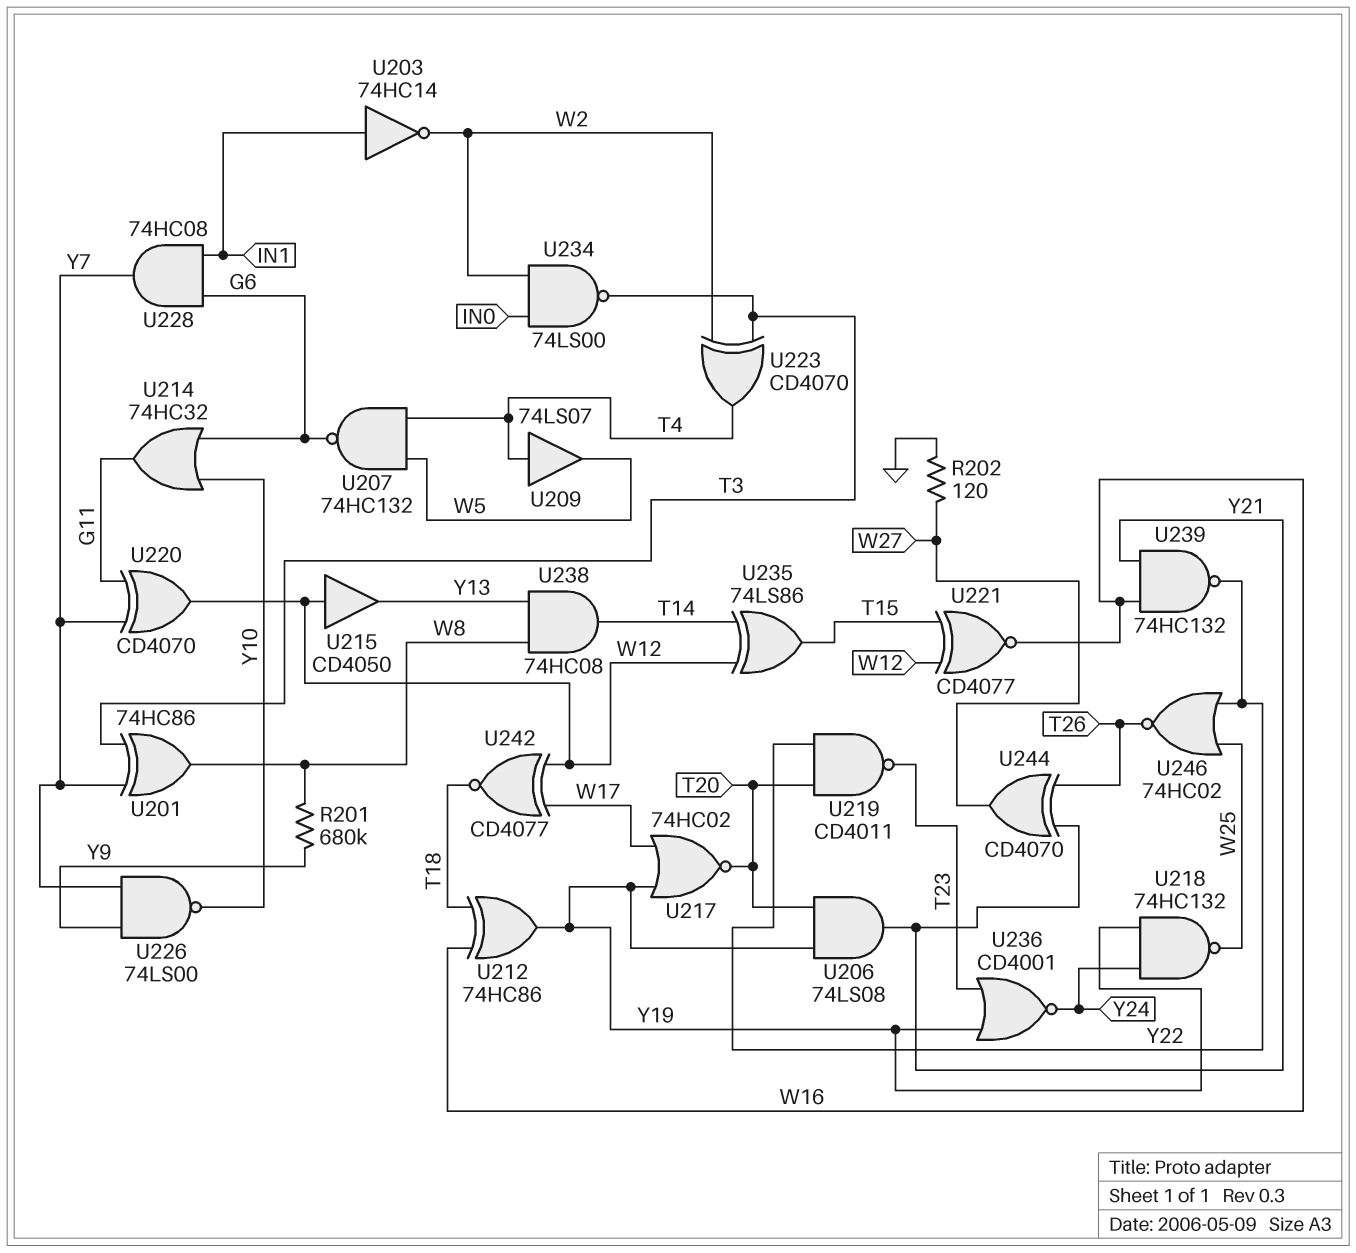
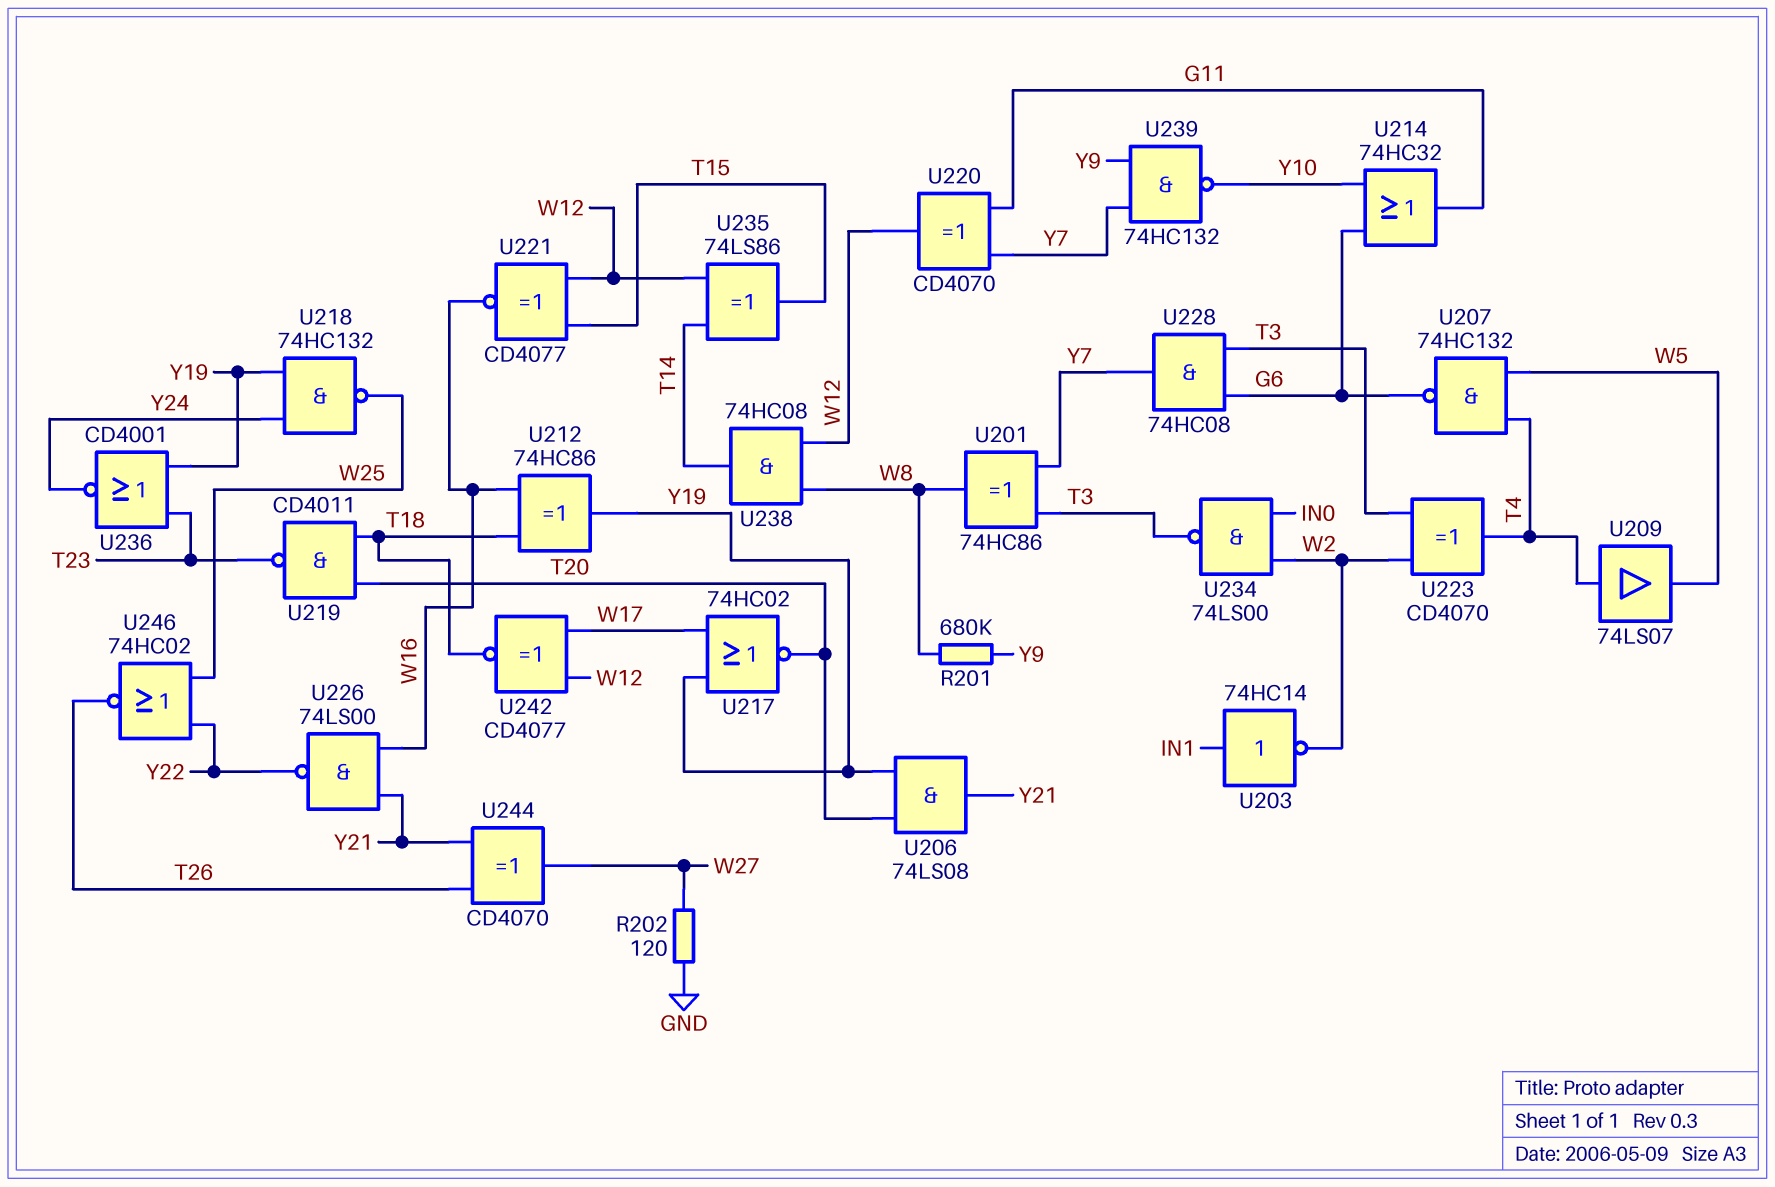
U215: buffer CD4050 (in W12, out Y13) -> none
U219: NAND CD4011 (in T20, in Y22, out T23) -> NAND CD4011 (in T18, in T20, out T23)
U226: NAND 74LS00 (in Y7, in Y9, out Y10) -> NAND 74LS00 (in W16, in Y21, out Y22)
U228: AND 74HC08 (in G6, in IN1, out Y7) -> AND 74HC08 (in G6, in T3, out Y7)
U238: AND 74HC08 (in W8, in Y13, out T14) -> AND 74HC08 (in W8, in W12, out T14)
U239: NAND 74HC132 (in W16, in Y21, out Y22) -> NAND 74HC132 (in Y7, in Y9, out Y10)

